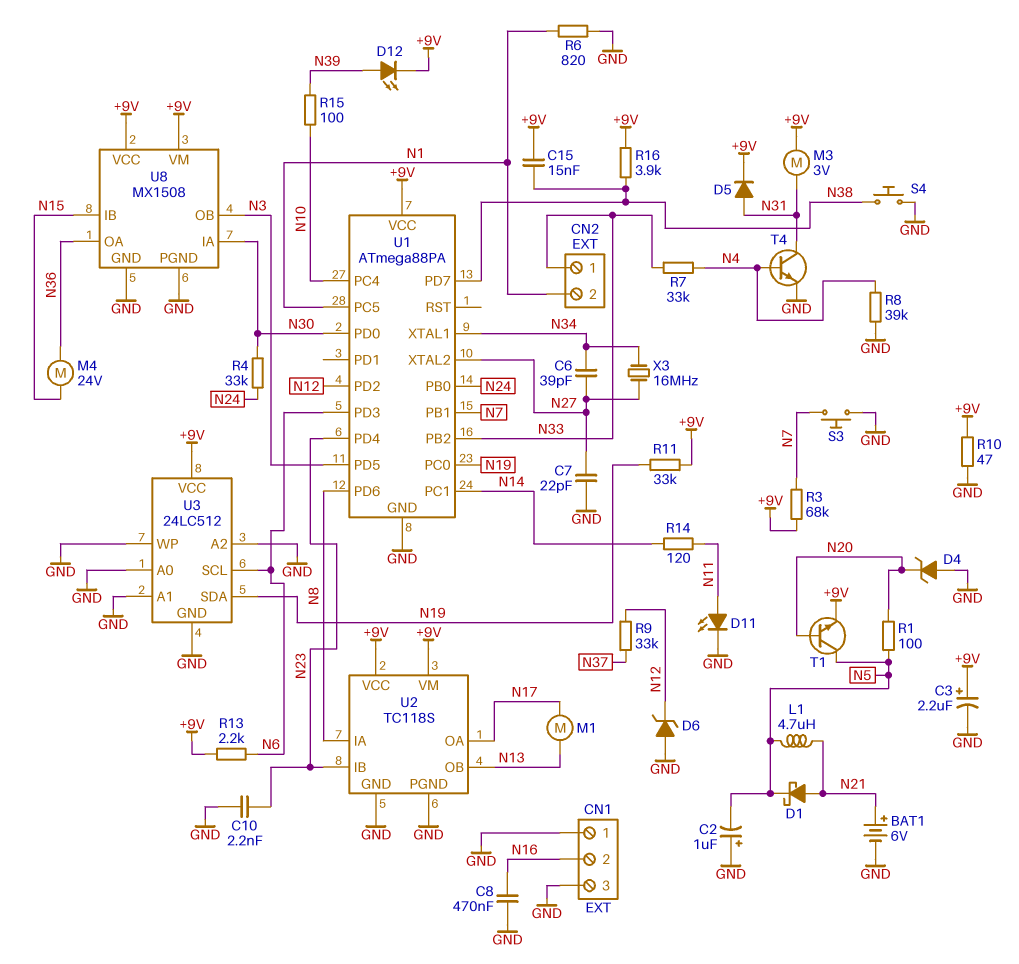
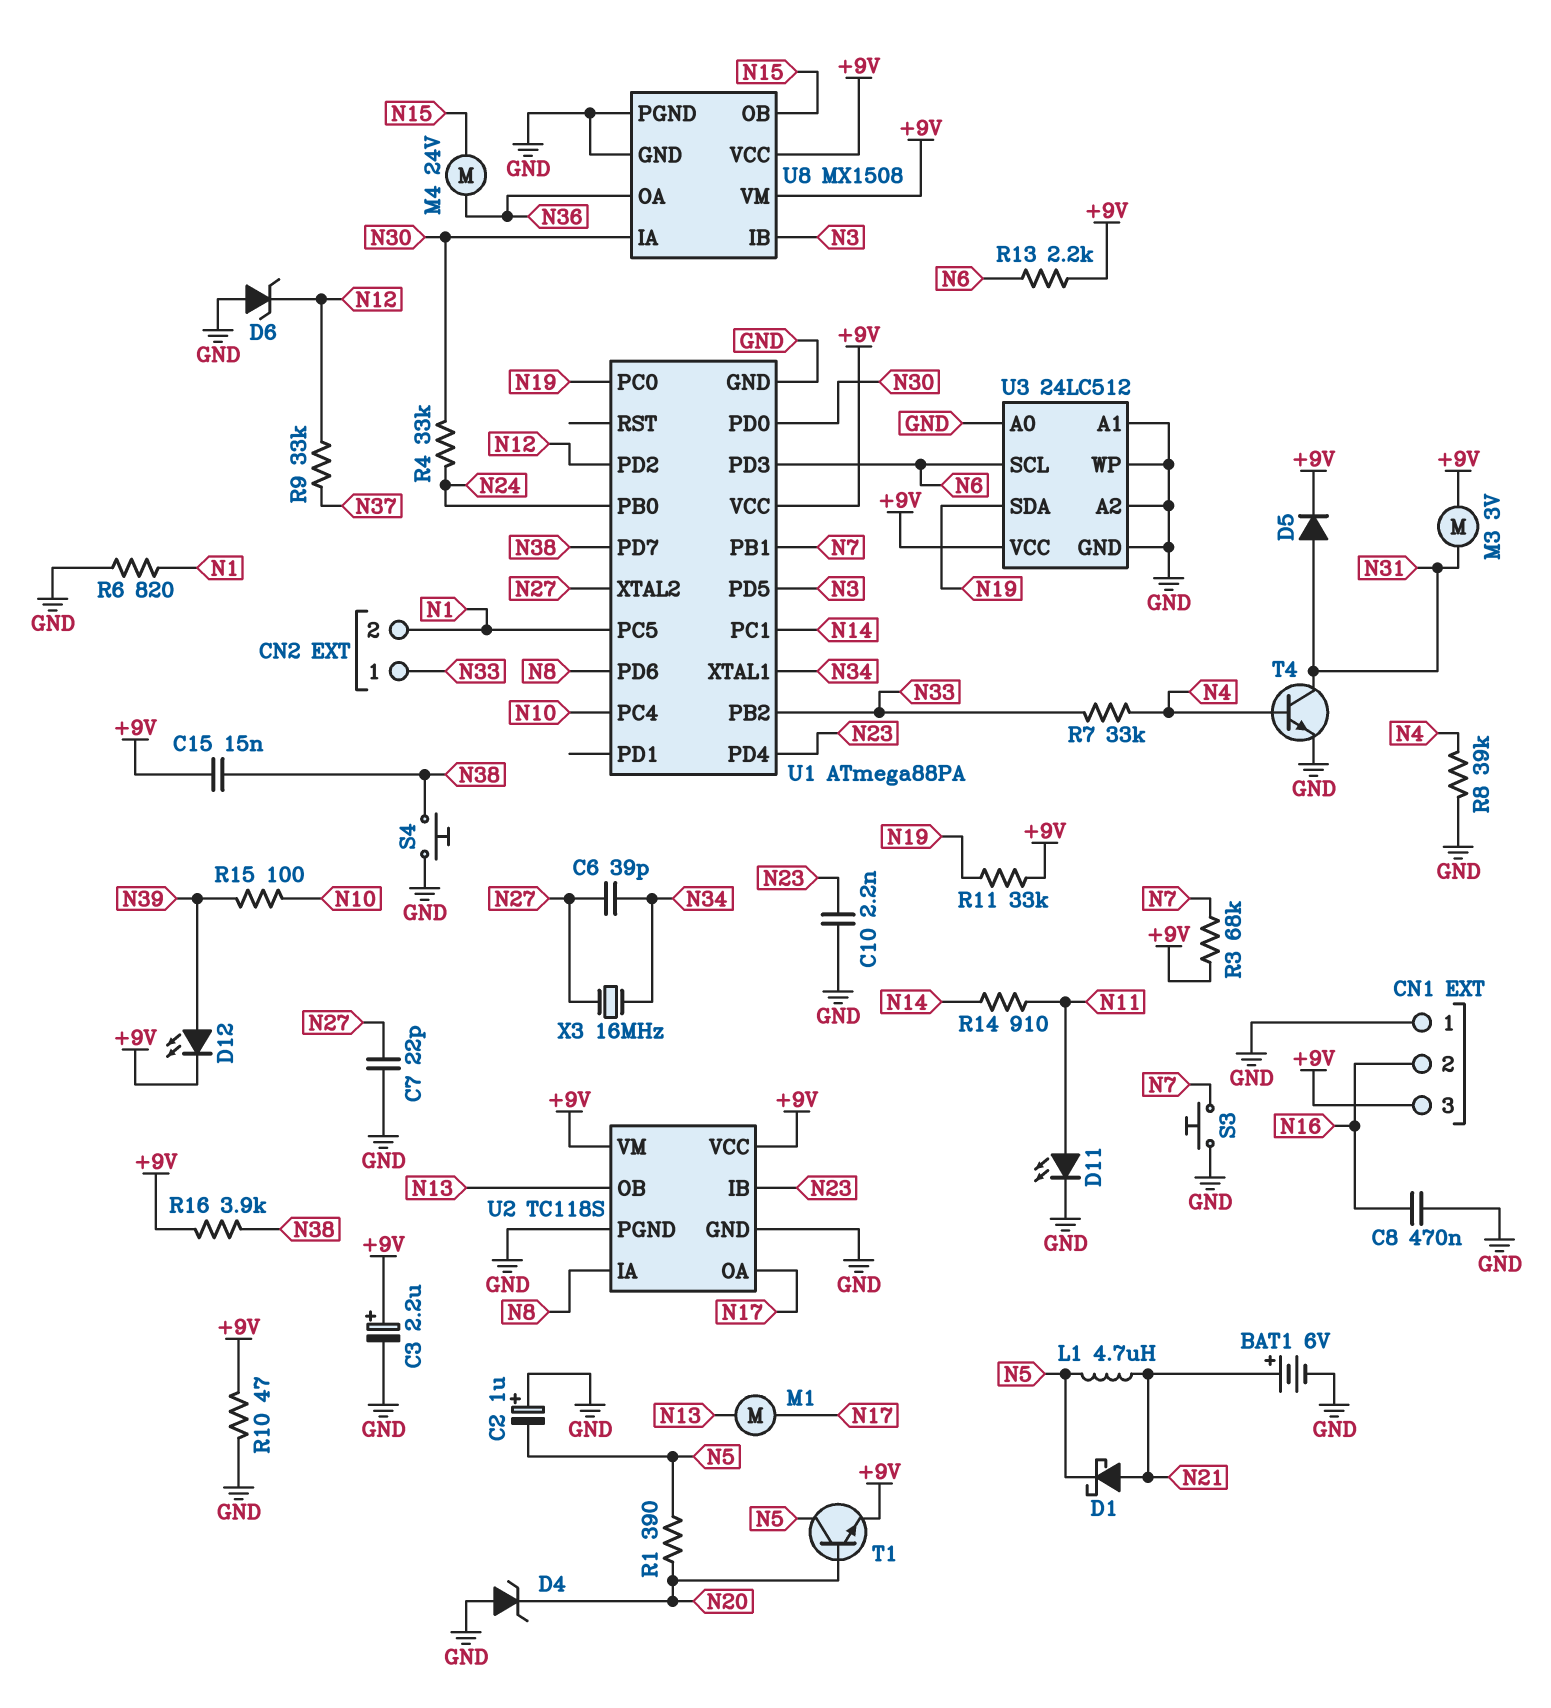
CN1 pin 3: GND -> +9V
R1: 100 (N5, N20) -> 390 (N5, N20)
R14: 120 (N11, N14) -> 910 (N11, N14)
U8 pin IB: N15 -> N3
U8 pin OB: N3 -> N15

